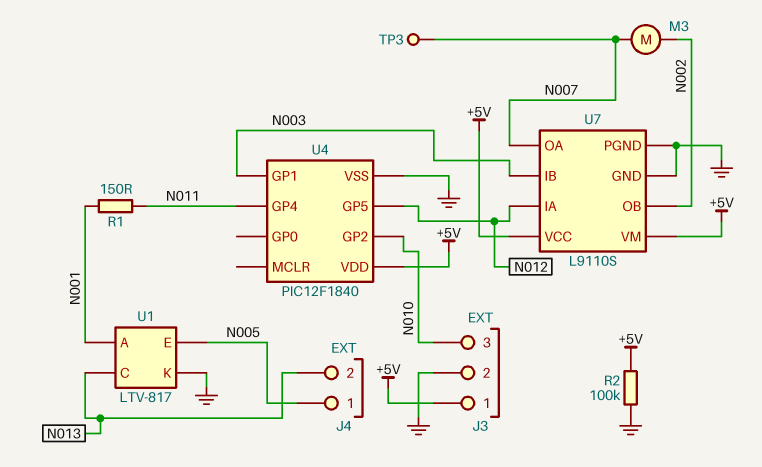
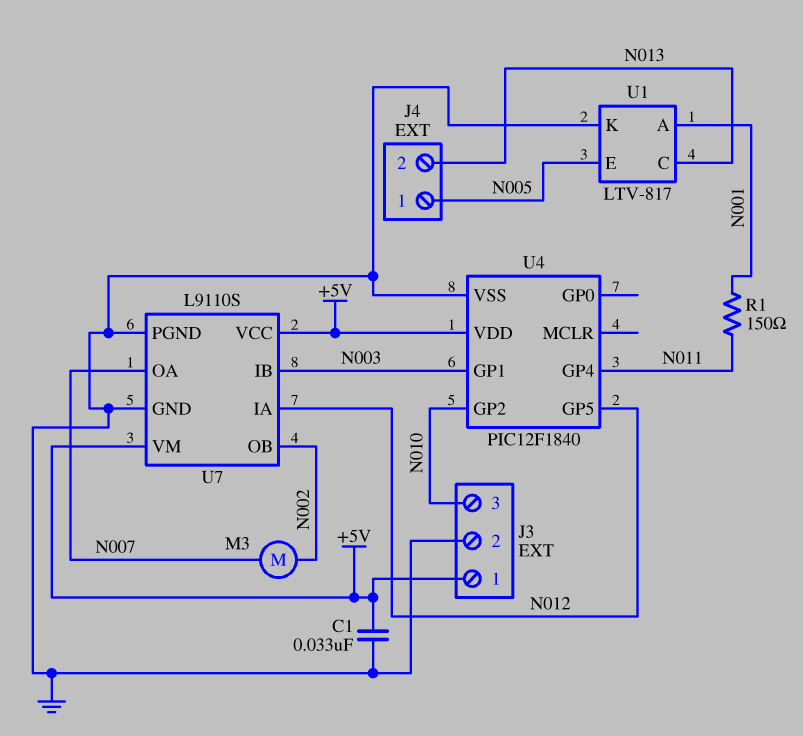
C1: none -> 33nF (+5V, GND)
R2: 100k (+5V, GND) -> none
TP3: test point (N007) -> none

